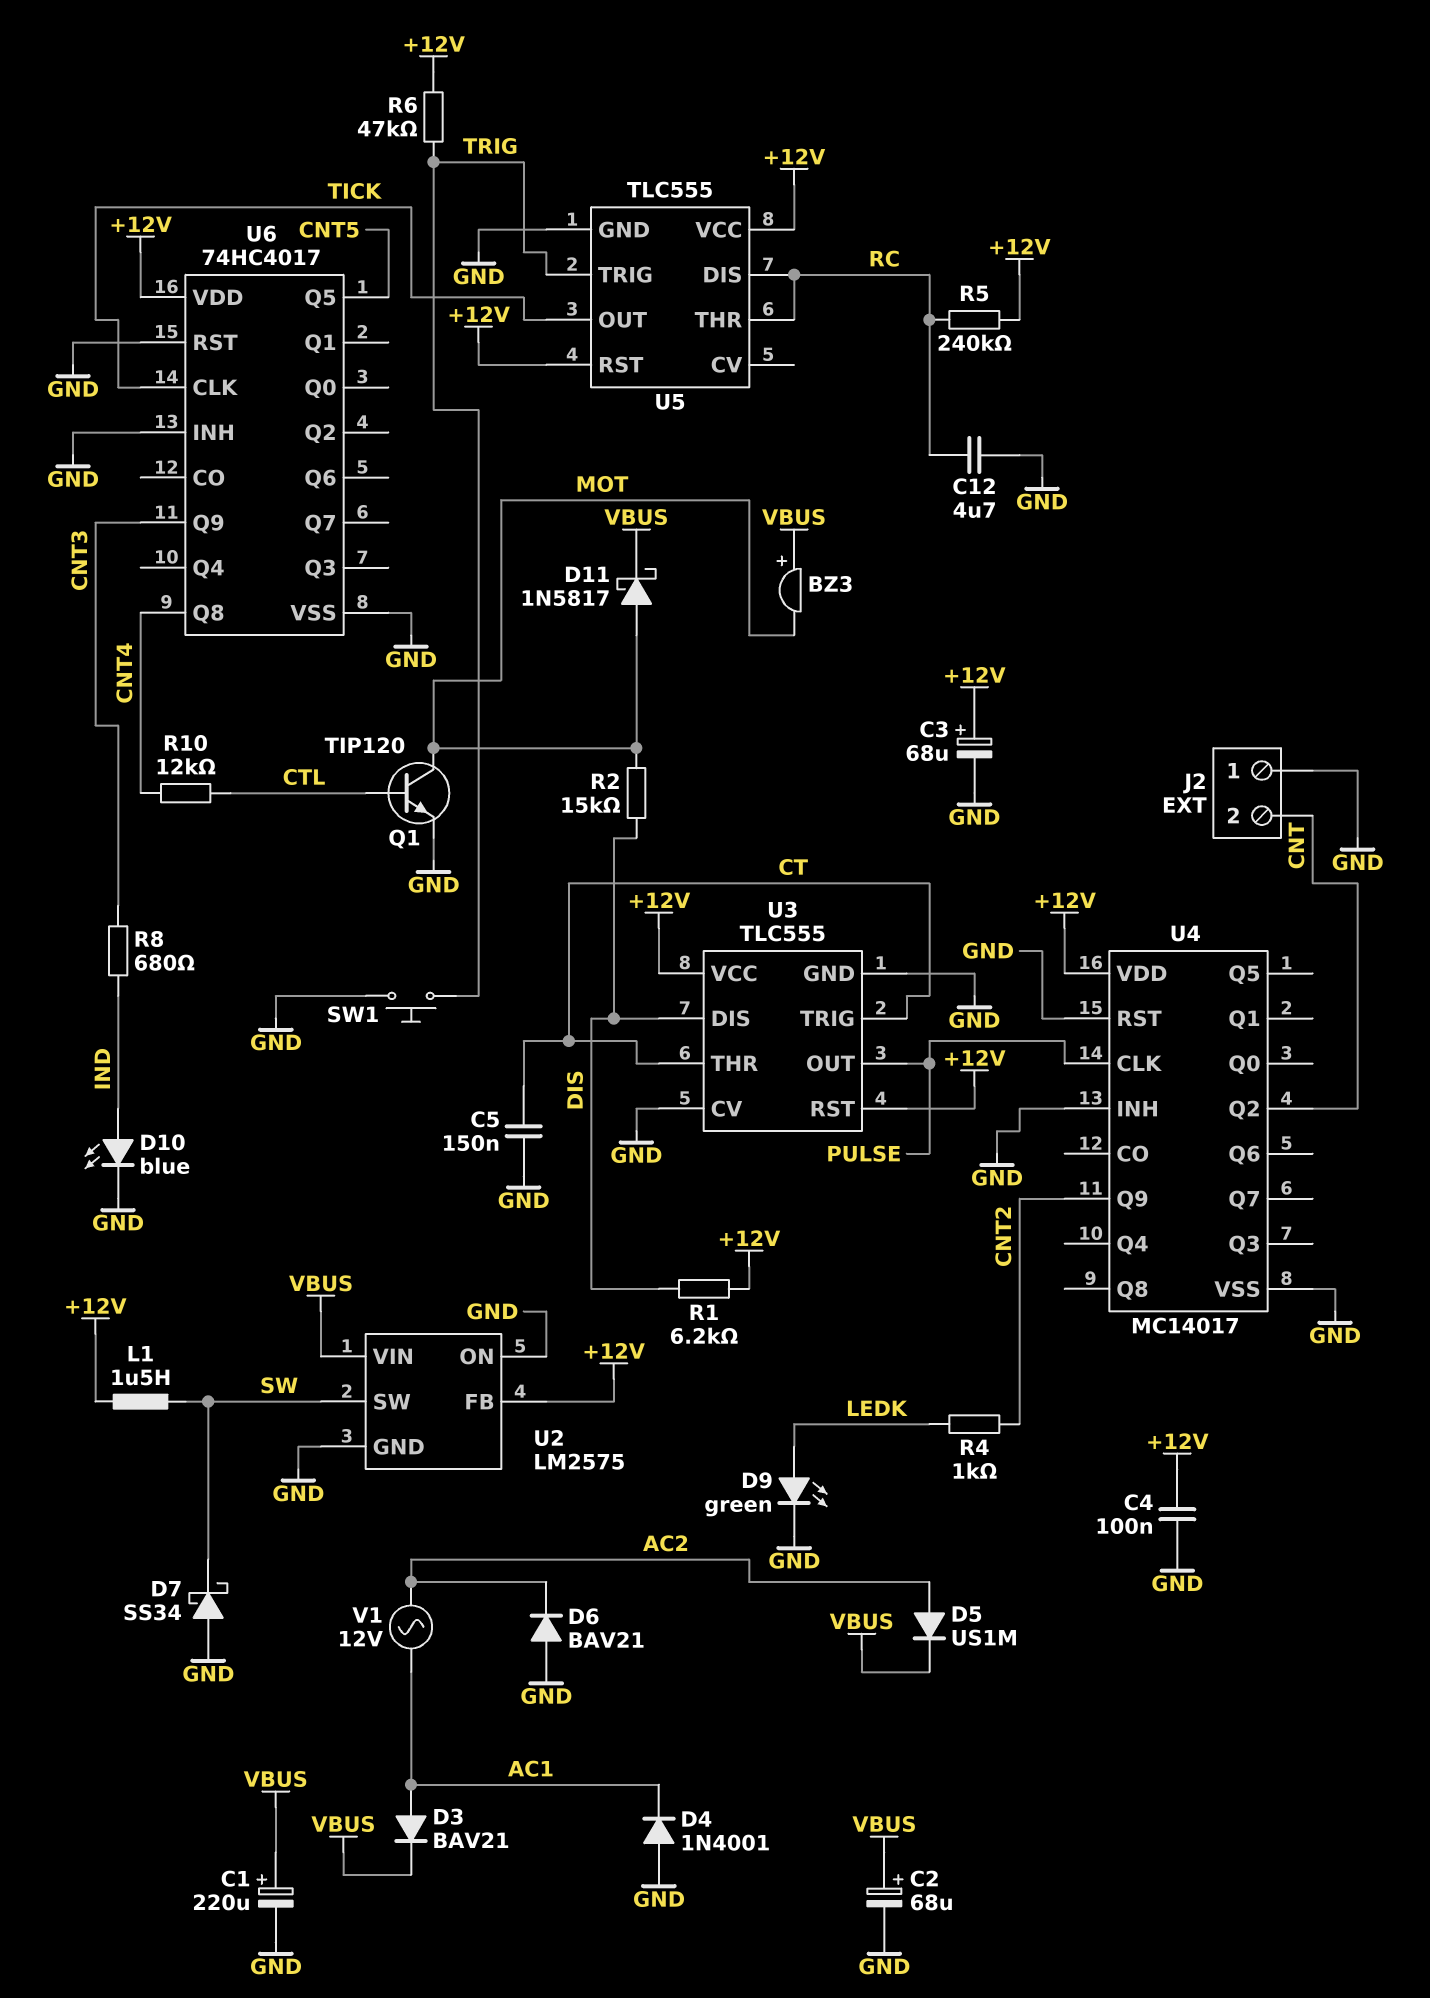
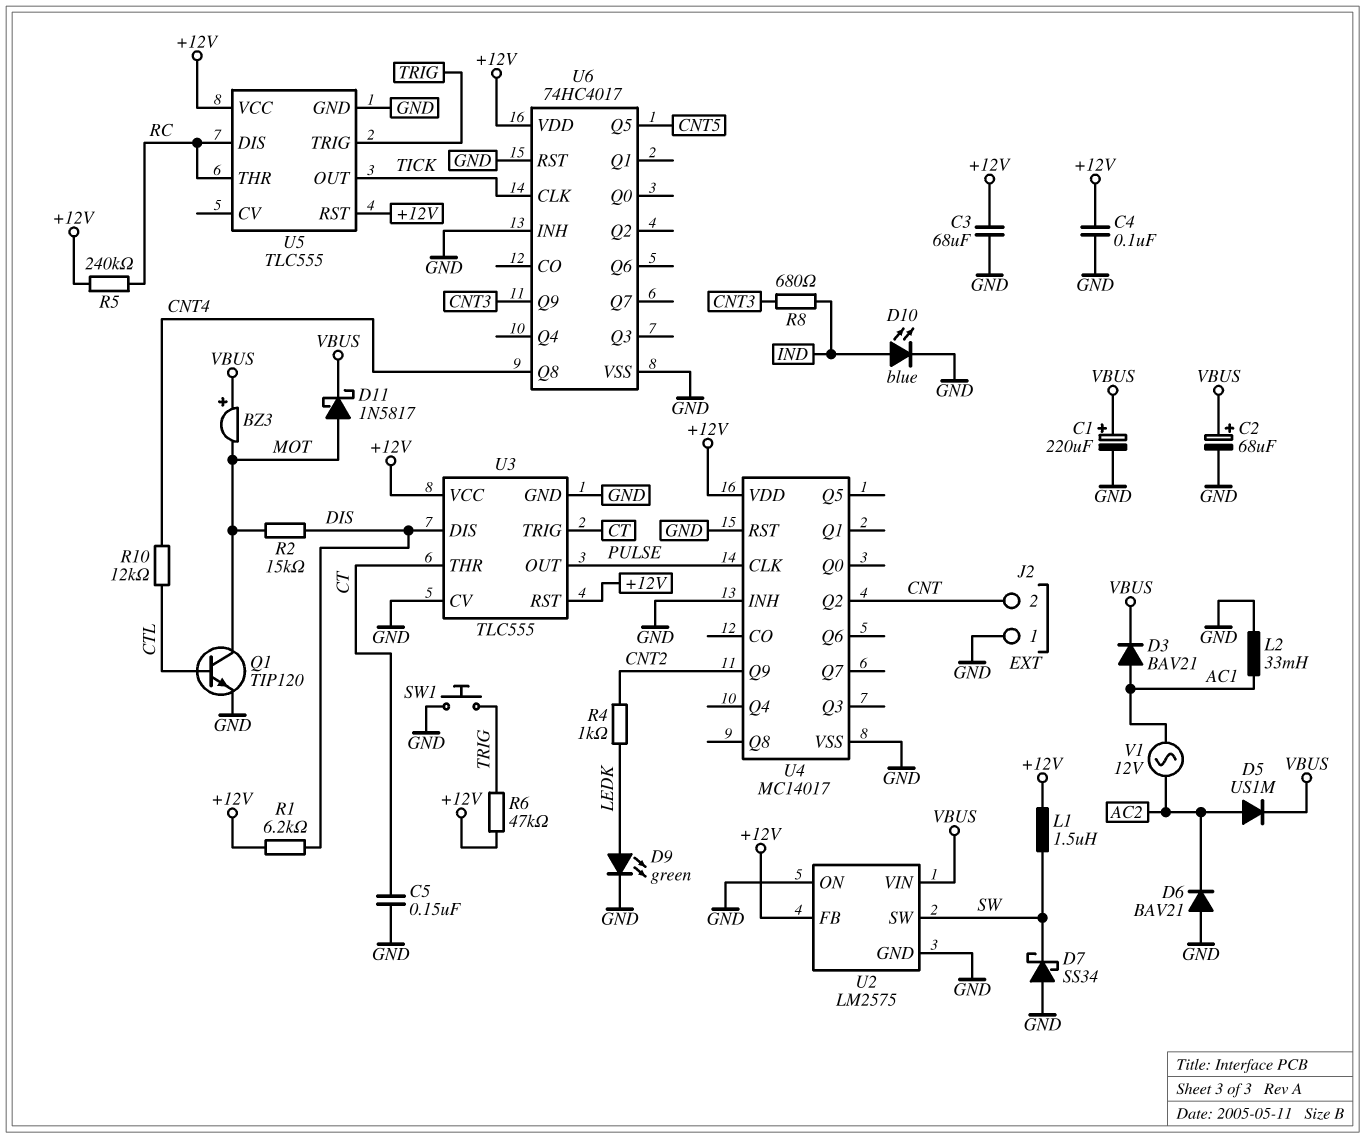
C3: 68uF (plus +12V, minus GND) -> 68uF (+12V, GND)
C12: 4.7uF (GND, RC) -> none
D4: diode 1N4001 (A GND, K AC1) -> none
L2: none -> 33mH (AC1, GND)

